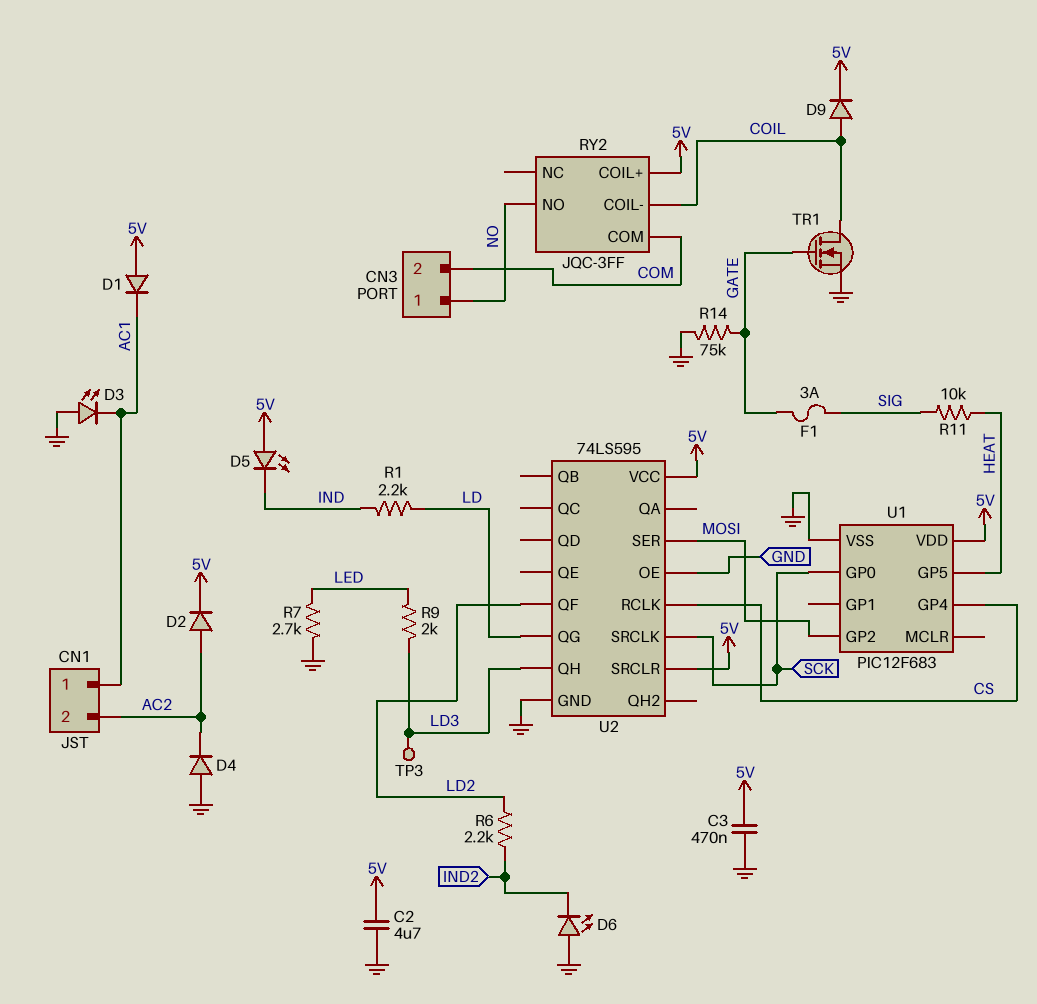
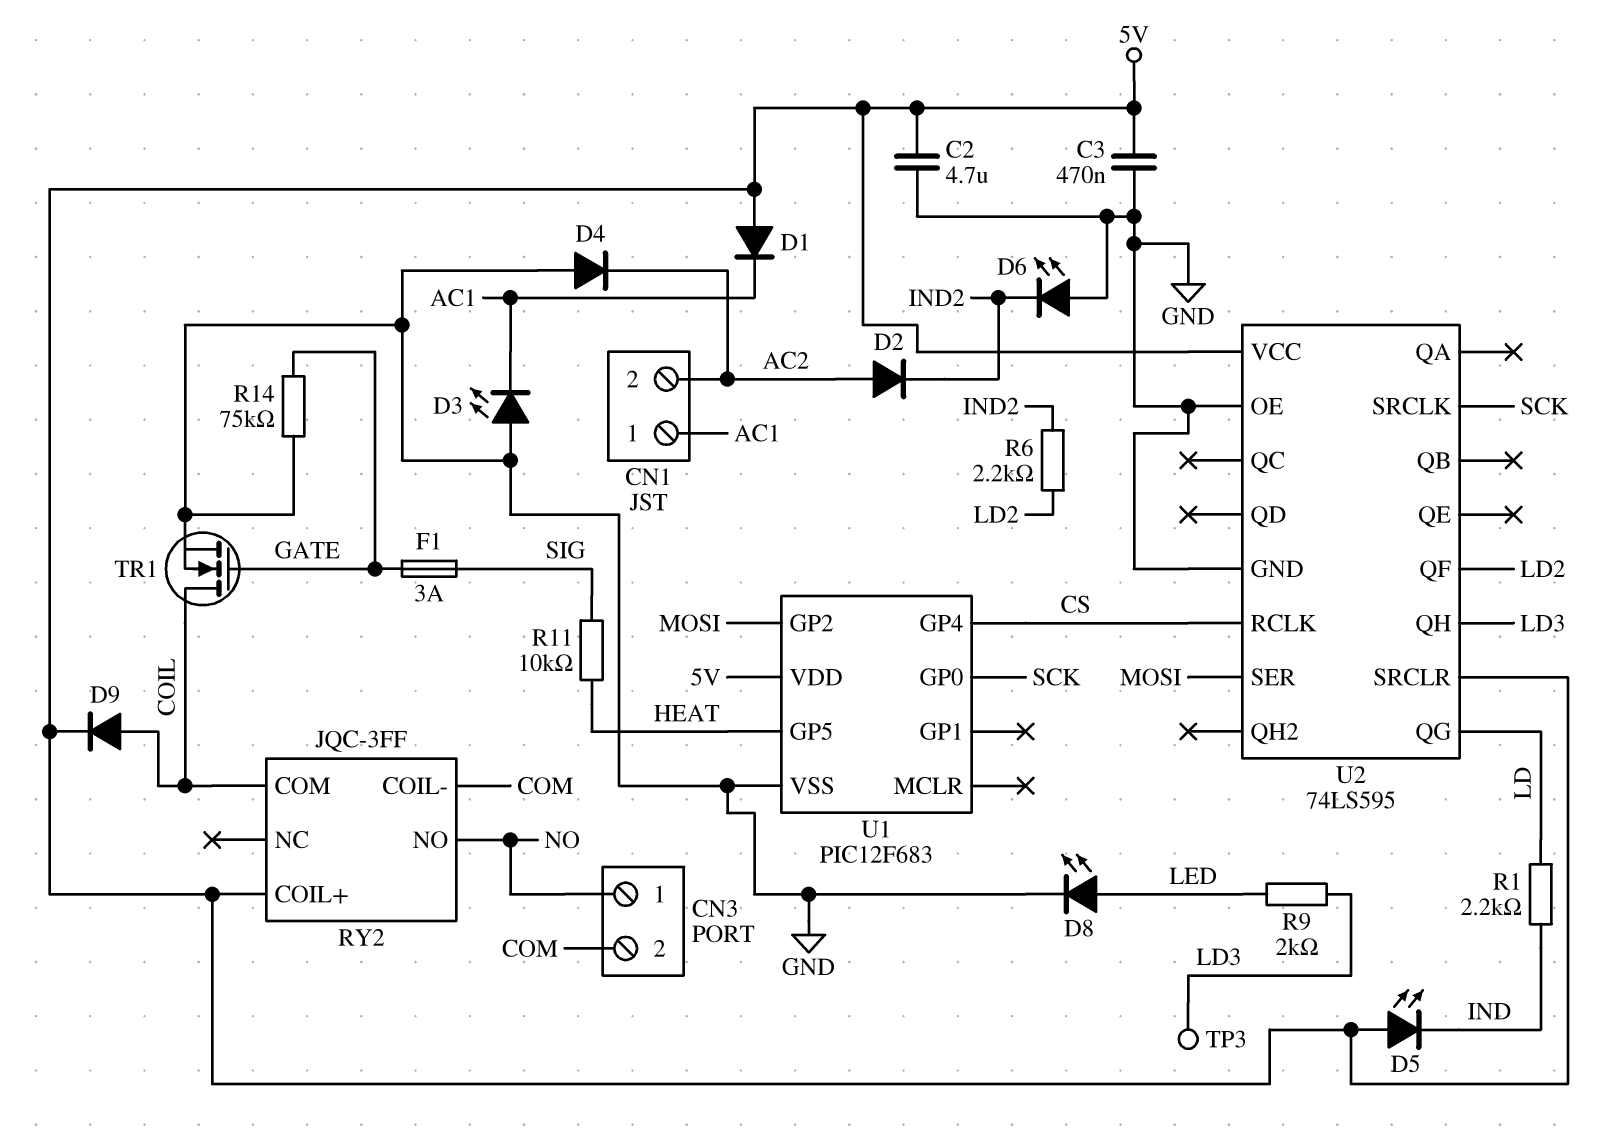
D2: diode (A AC2, K 5V) -> diode (A AC2, K IND2)
D8: none -> LED (A LED, K GND)
R7: 2.7k (GND, LED) -> none
RY2 pin COIL-: COIL -> COM
RY2 pin COM: COM -> COIL

